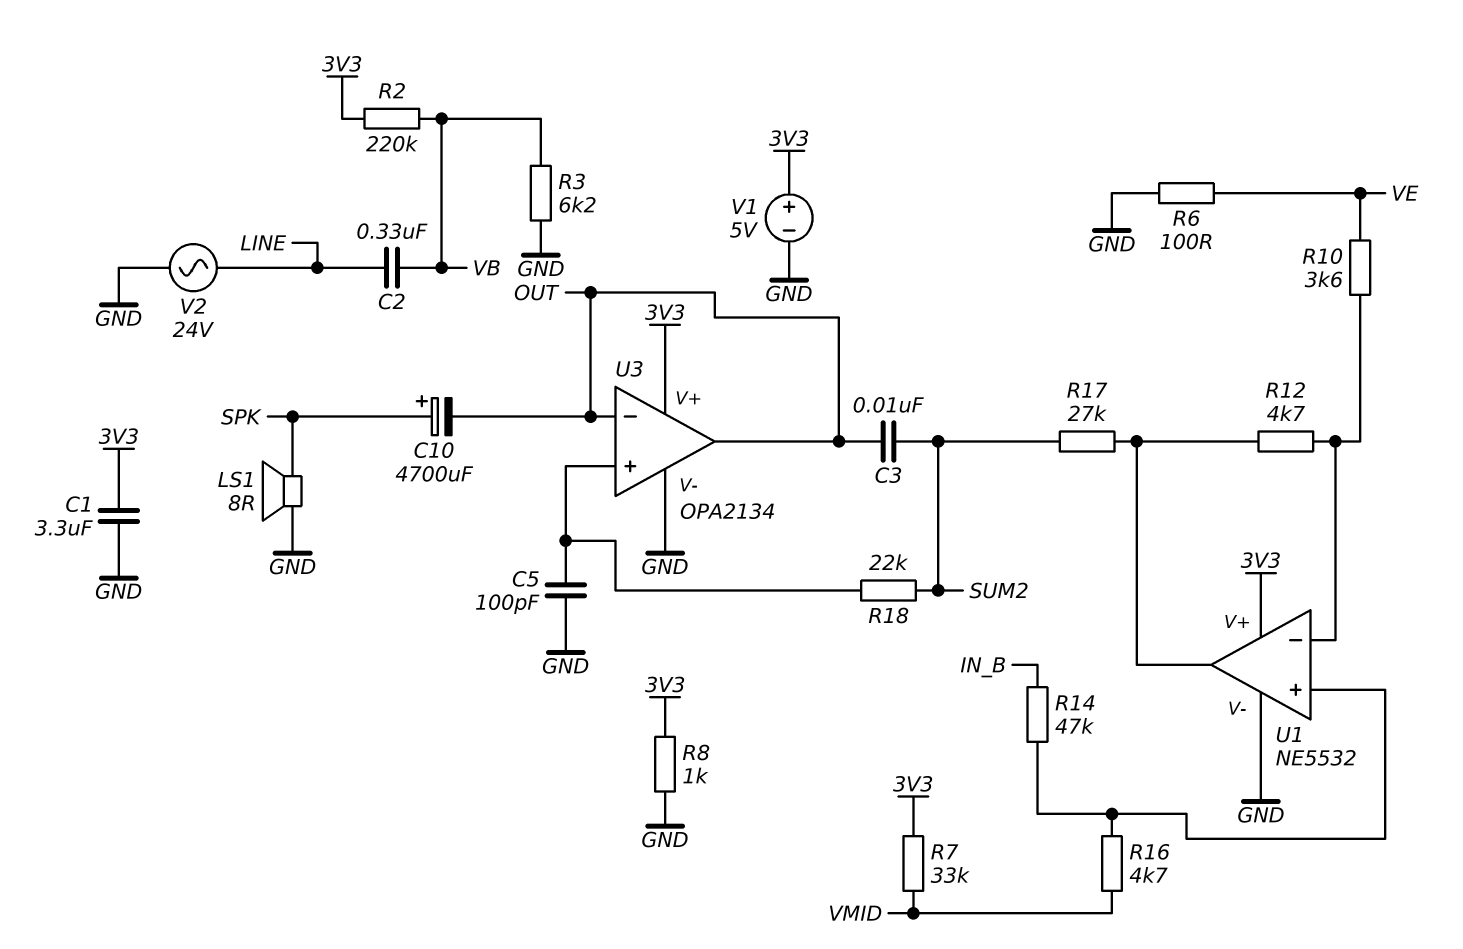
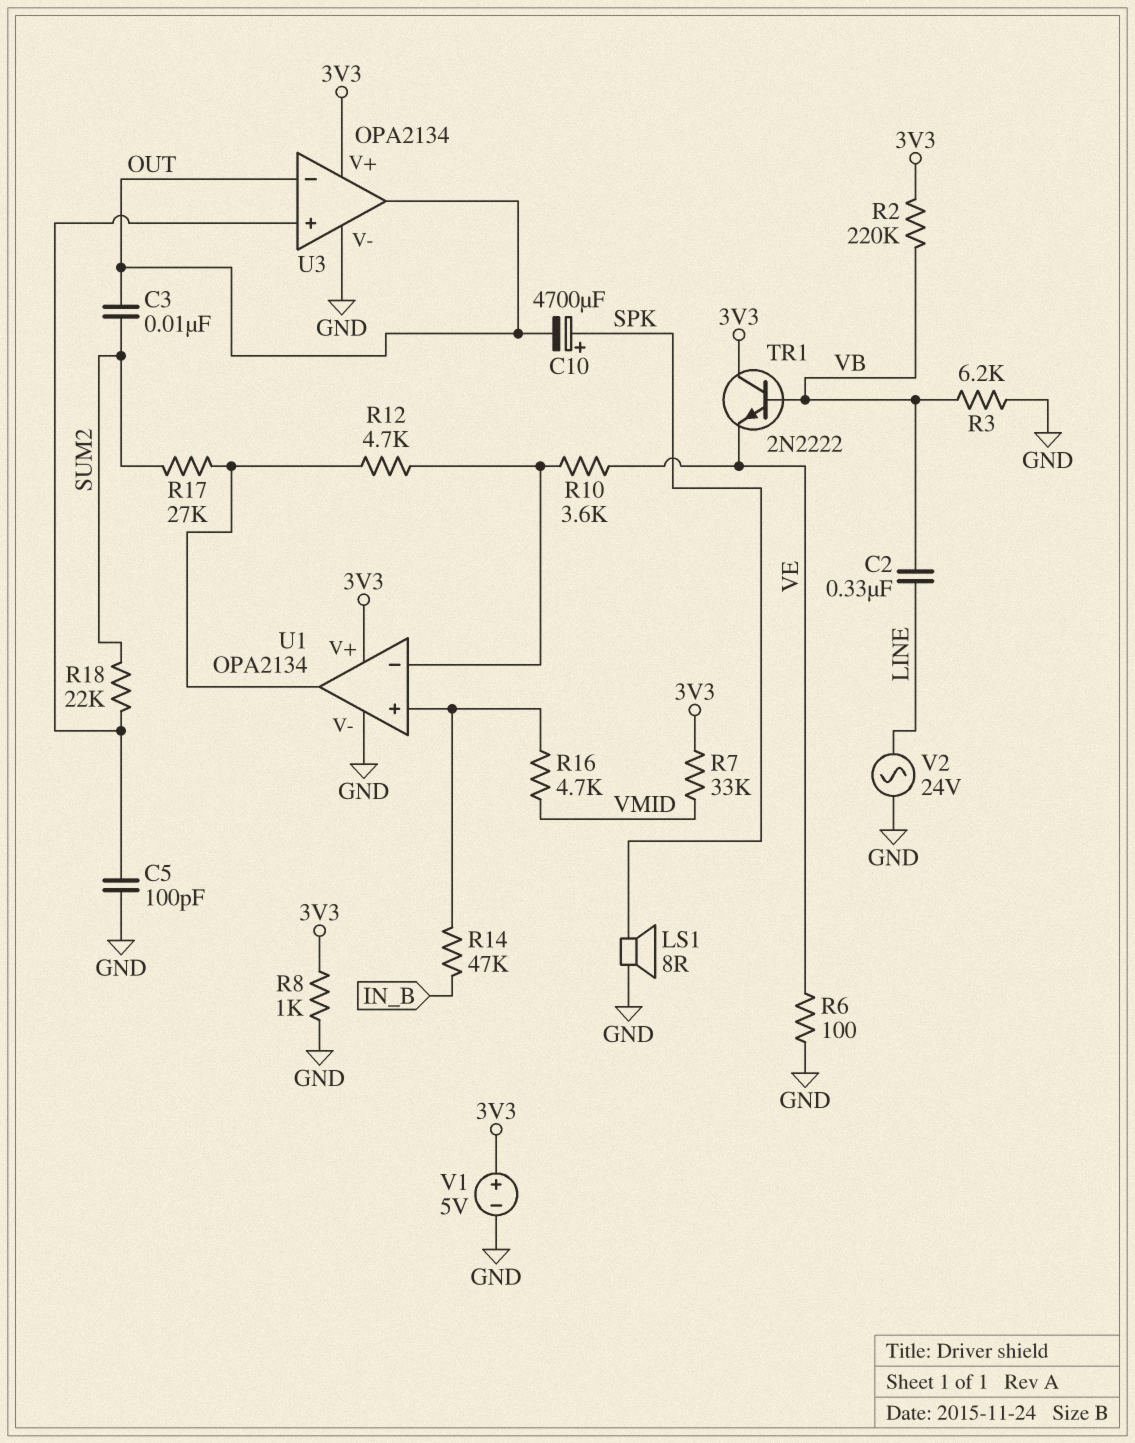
C1: 3.3uF (3V3, GND) -> none
TR1: none -> NPN 2N2222 (B VB, C 3V3, E VE)
U1: NE5532 -> OPA2134

